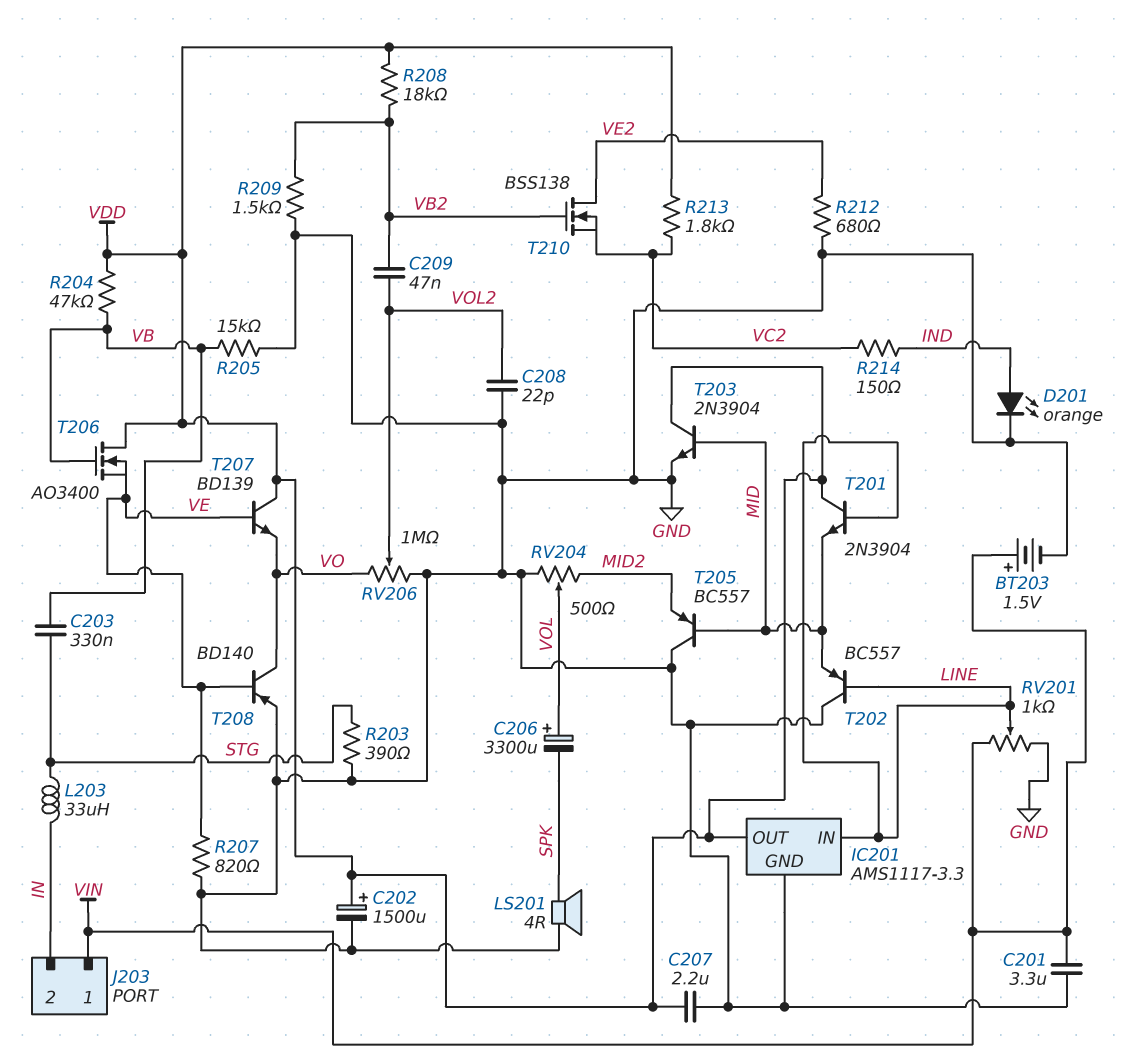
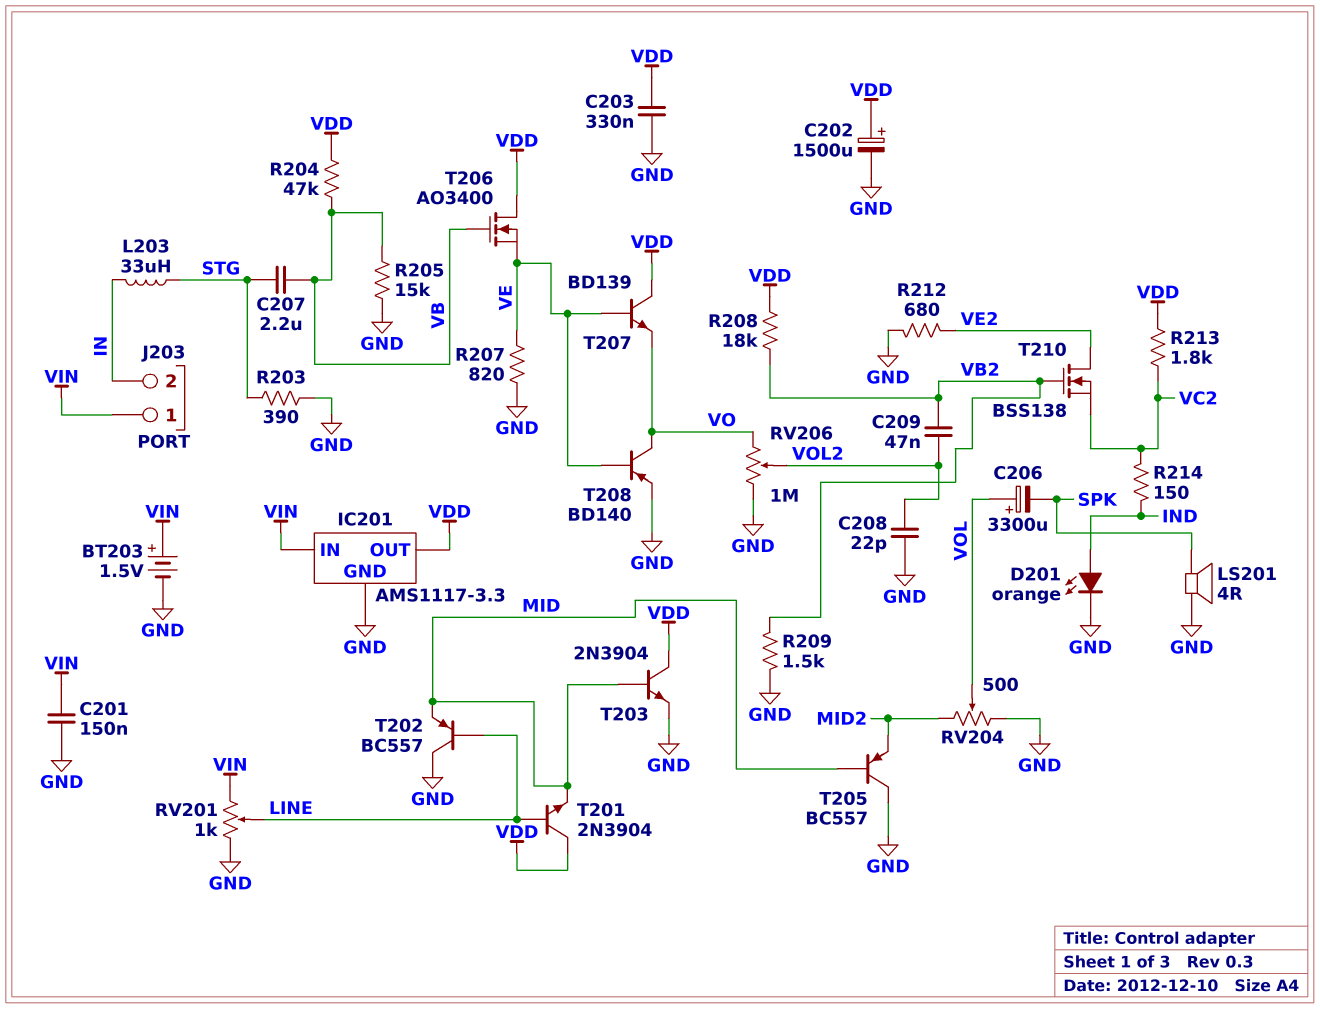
C201: 3.3uF (GND, VIN) -> 150nF (GND, VIN)
C203: 330nF (STG, VB) -> 330nF (GND, VDD)
C207: 2.2uF (GND, VDD) -> 2.2uF (STG, VB)
IC201 pin IN: LINE -> VIN

